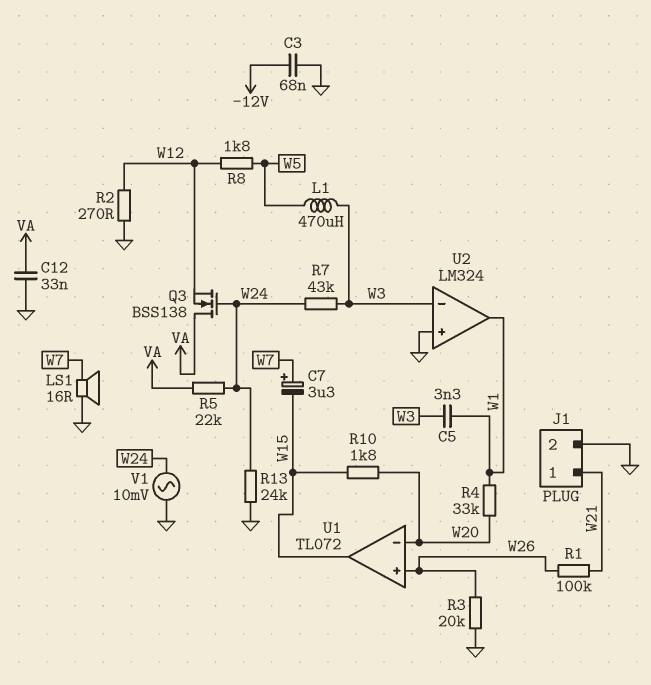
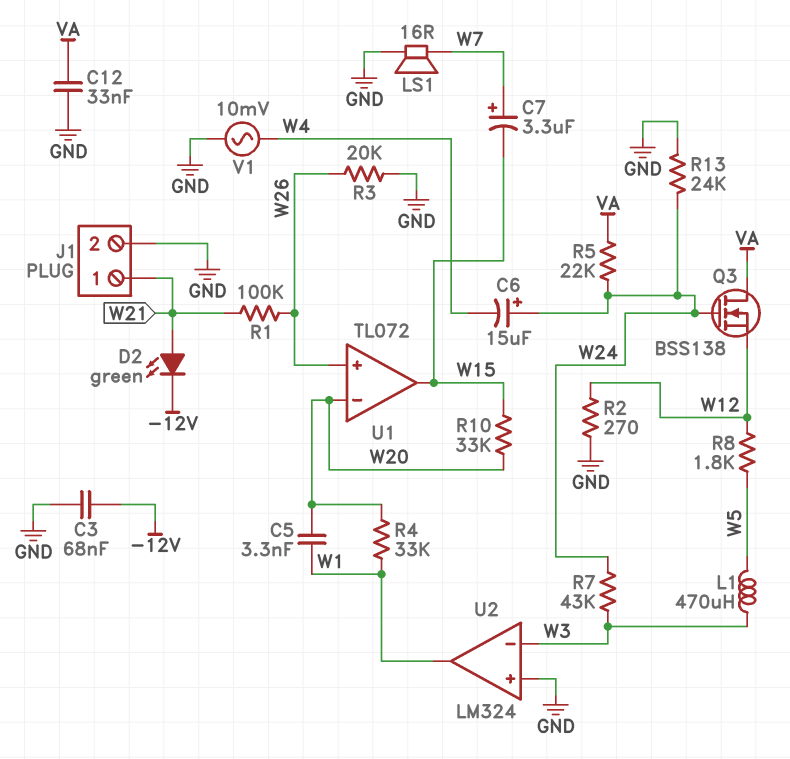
C5: 3.3nF (W1, W3) -> 3.3nF (W1, W20)
C6: none -> 15uF (plus W24, minus W4)
D2: none -> LED green (A W21, K -12V)
R10: 1.8k (W15, W20) -> 33k (W15, W20)
V1: AC 10mV (GND, W24) -> AC 10mV (GND, W4)

